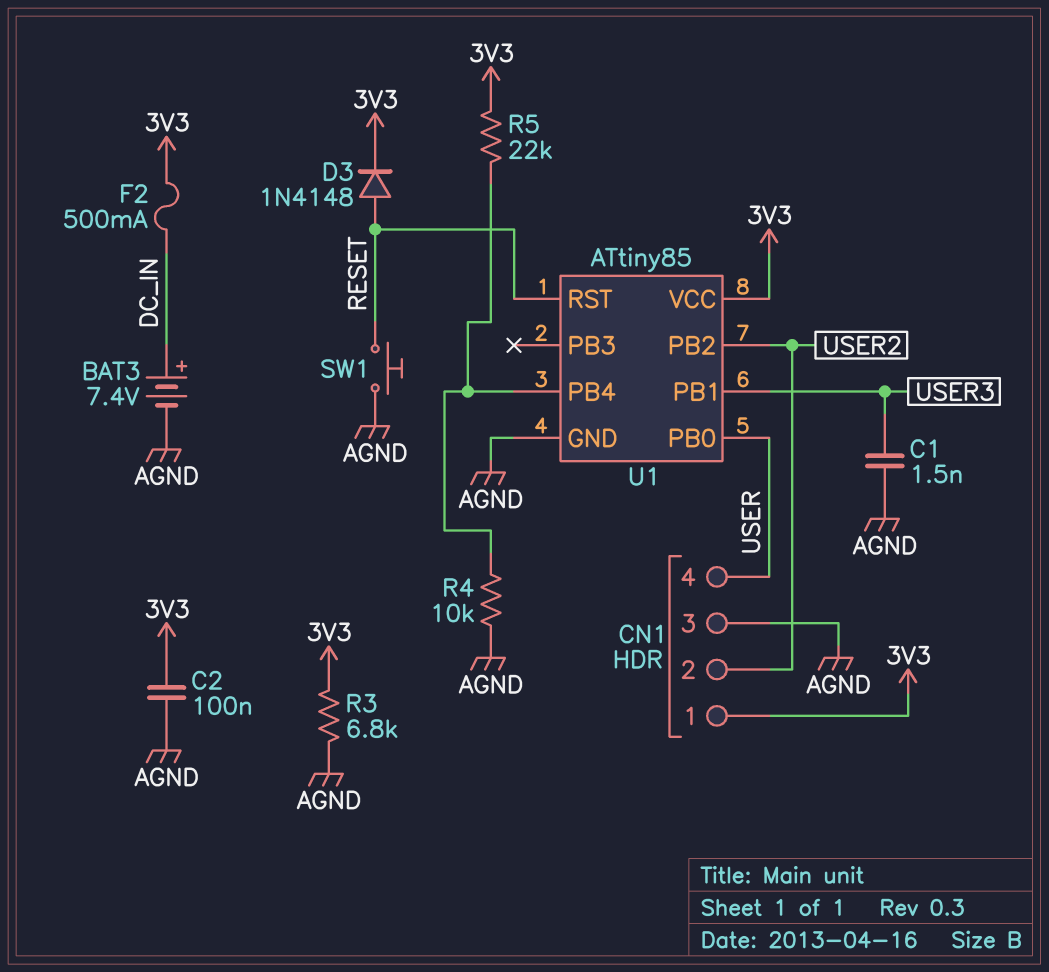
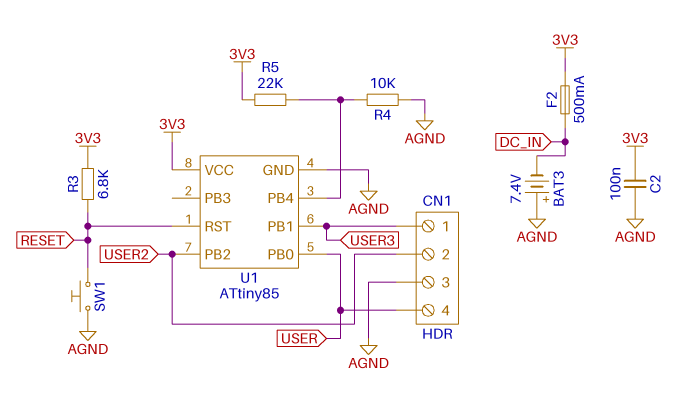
BAT3: 7.4V (plus DC_IN, minus AGND) -> 7.4V (plus AGND, minus DC_IN)
C1: 1.5nF (AGND, USER3) -> none
CN1 pin 1: 3V3 -> USER3
D3: diode 1N4148 (A RESET, K 3V3) -> none
R3: 6.8k (3V3, AGND) -> 6.8k (3V3, RESET)

